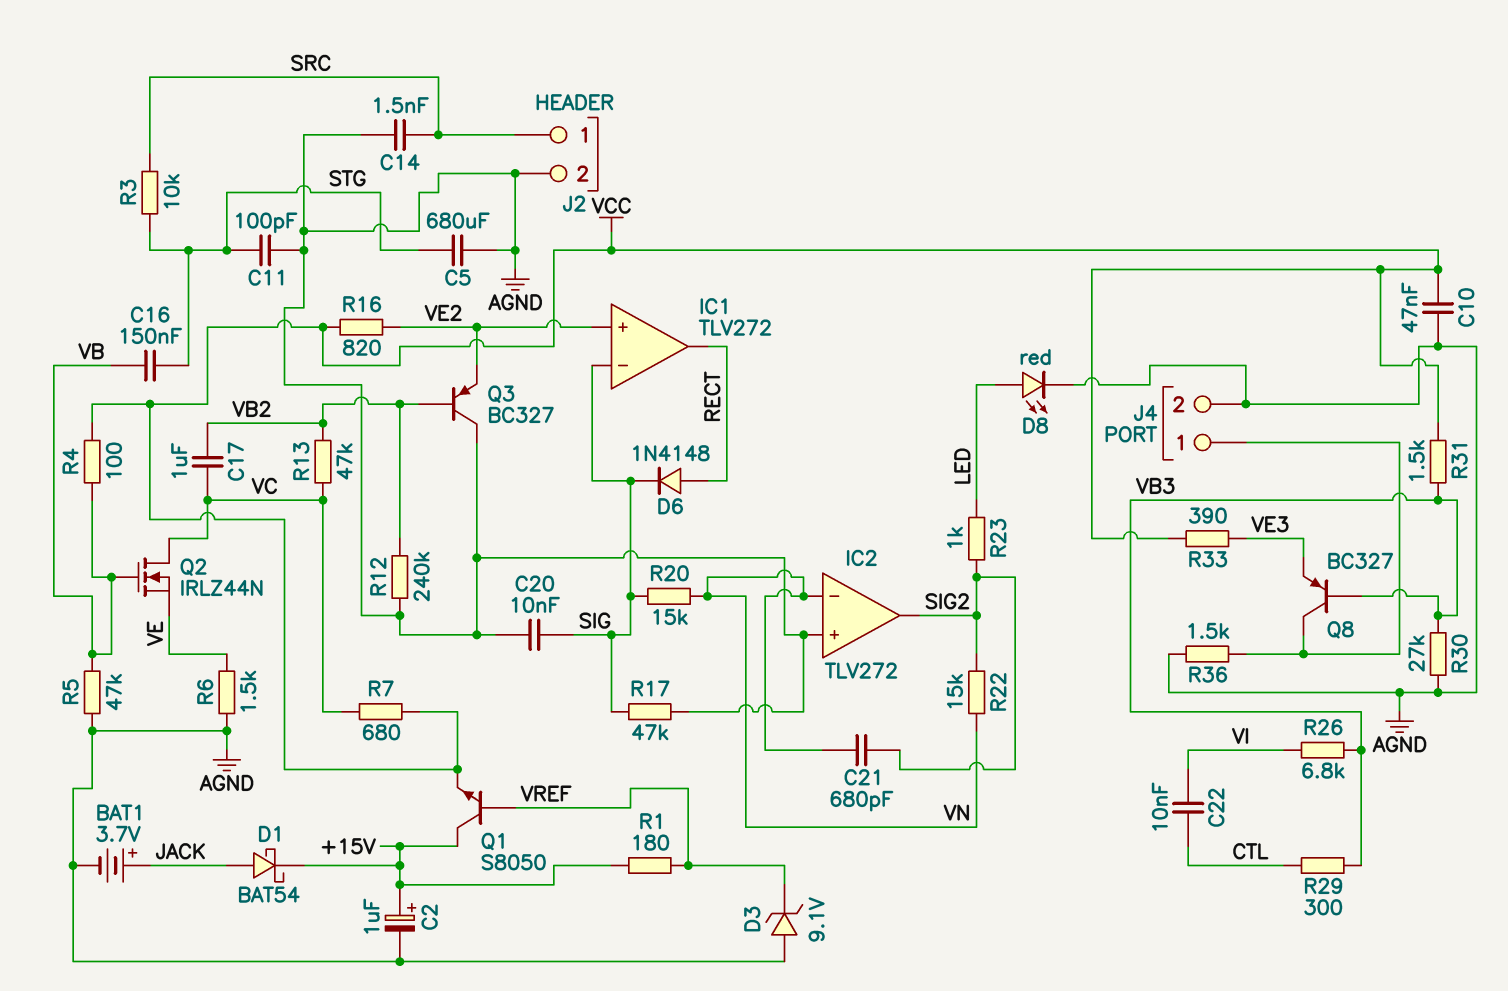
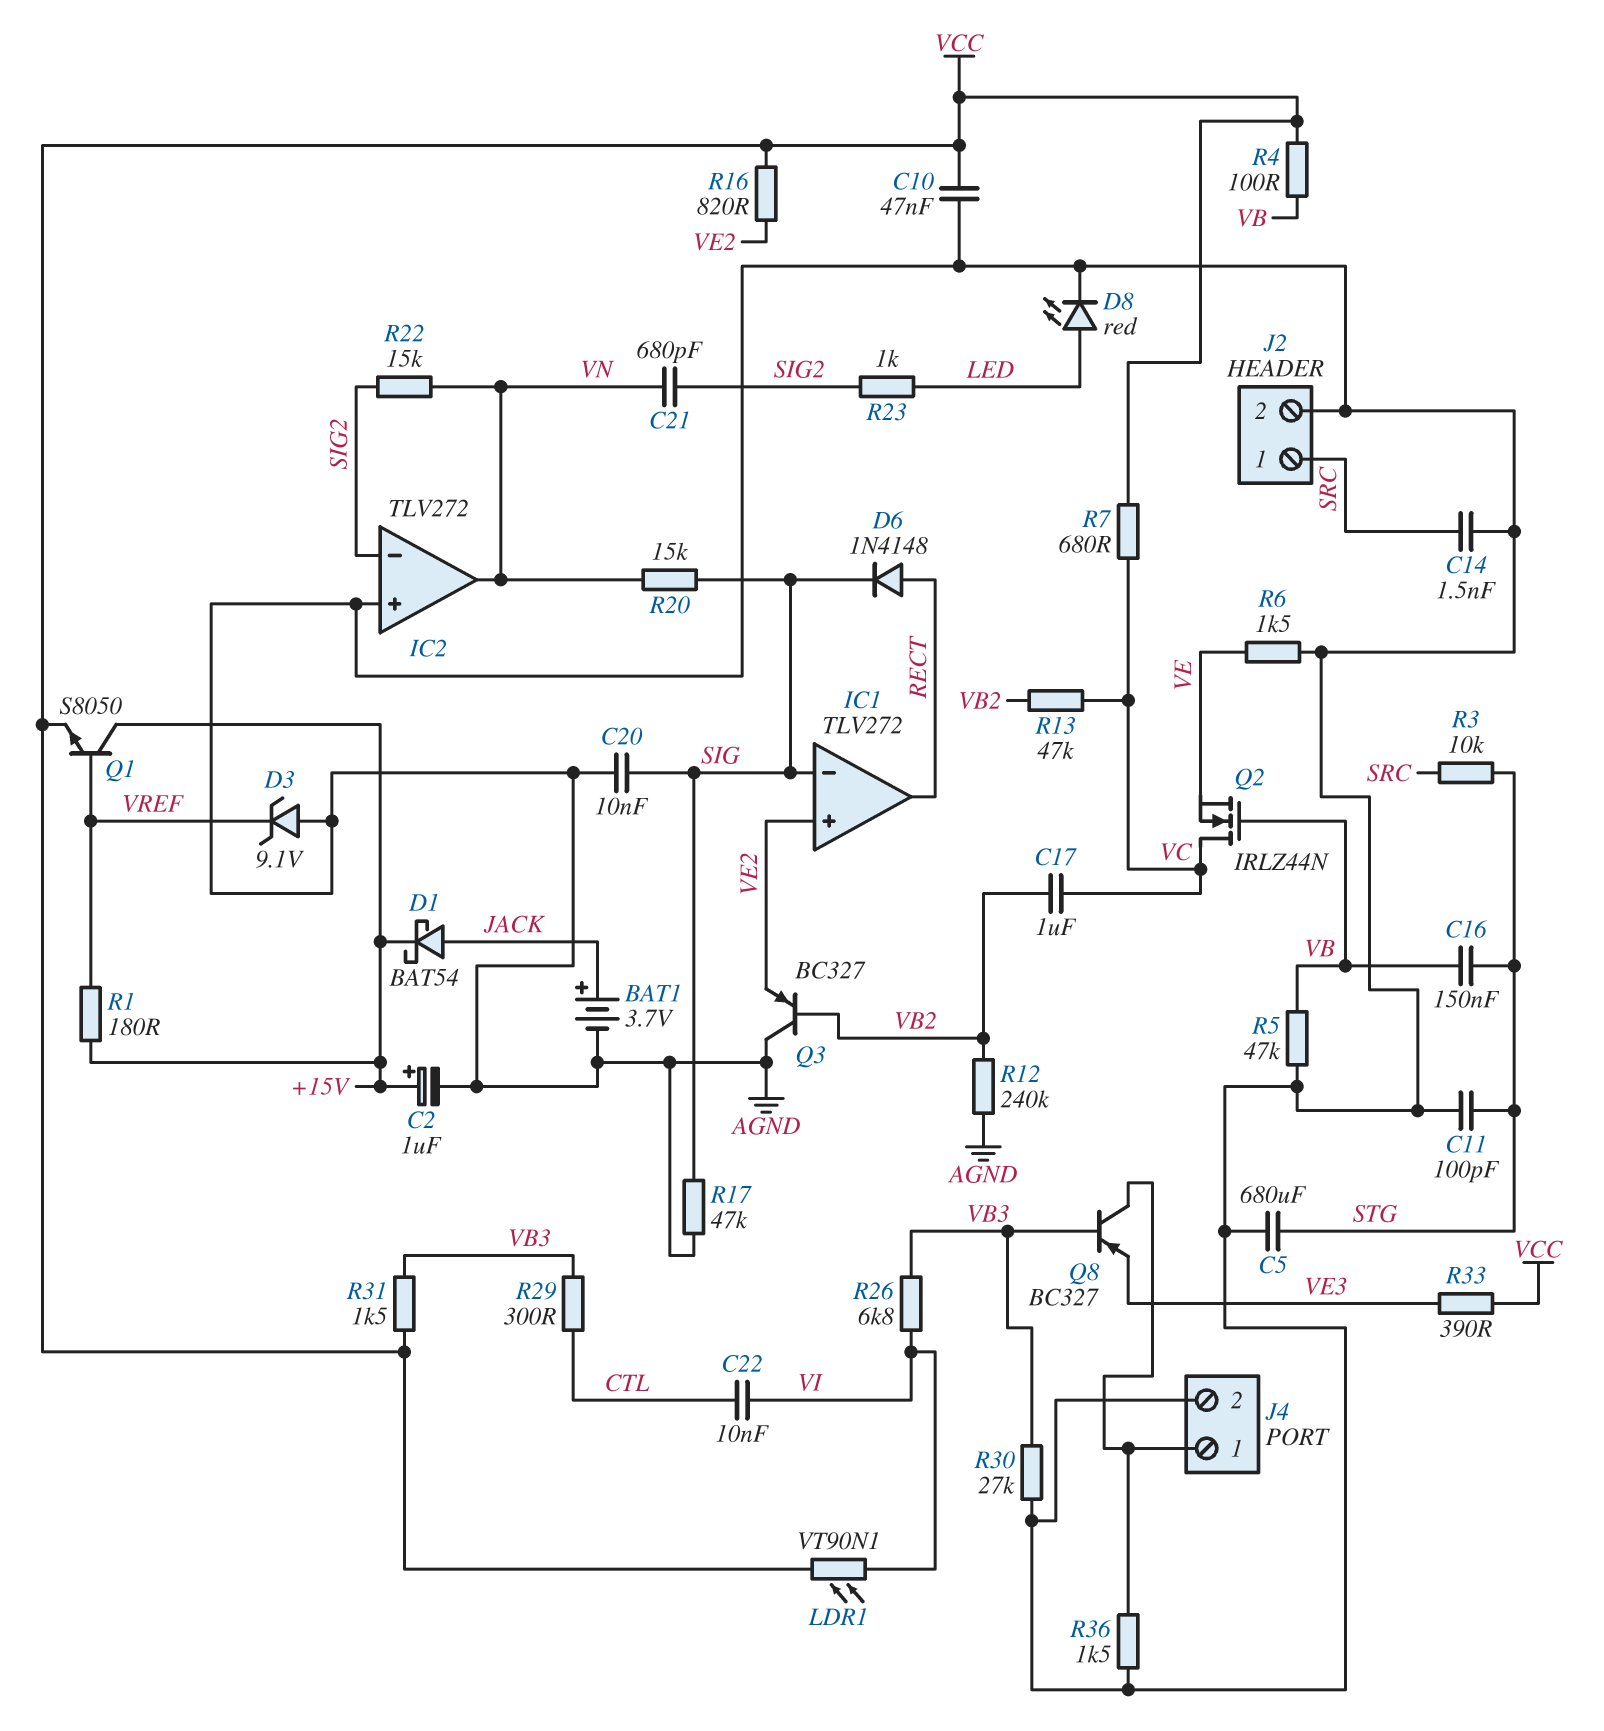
IC2 pin in-: VN -> SIG2
IC2 pin out: SIG2 -> VN
LDR1: none -> VT90N1 (VCC, VI)

